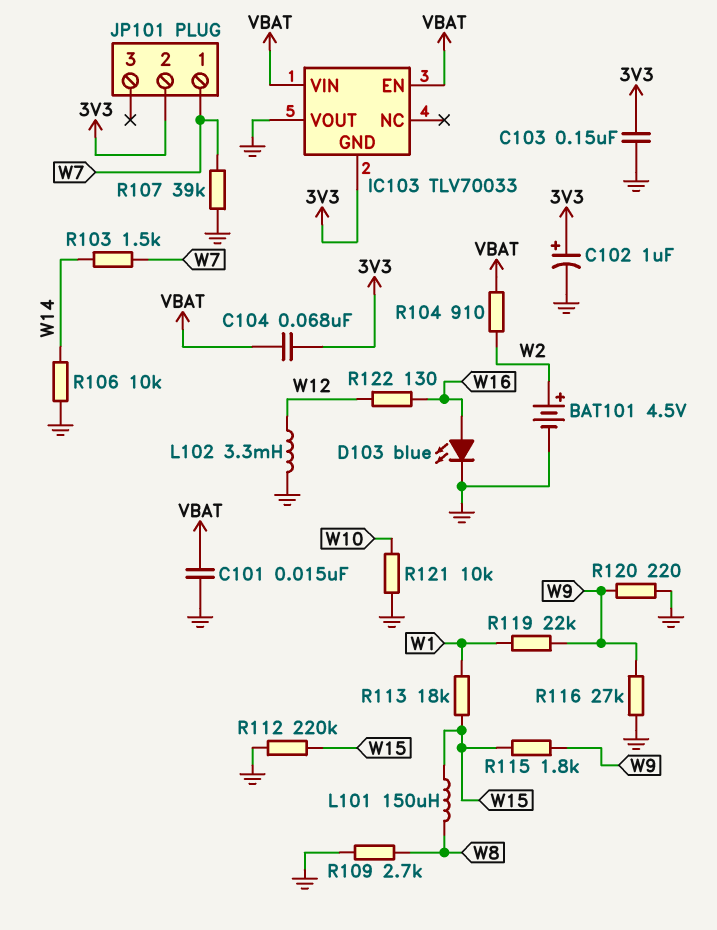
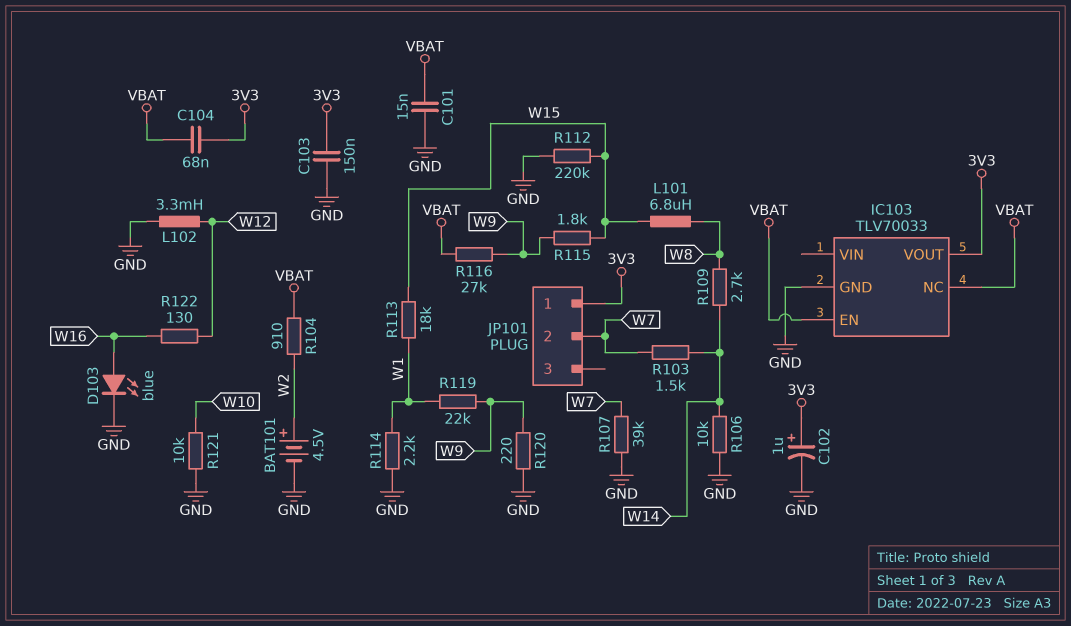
IC103 pin GND: 3V3 -> GND
IC103 pin NC: none -> VBAT
IC103 pin VIN: VBAT -> none
IC103 pin VOUT: GND -> 3V3
JP101 pin 1: W7 -> 3V3
JP101 pin 2: 3V3 -> W7
L101: 150uH (W8, W15) -> 6.8uH (W8, W15)
R109: 2.7k (GND, W8) -> 2.7k (W8, W14)
R114: none -> 2.2k (GND, W1)
R116: 27k (GND, W9) -> 27k (VBAT, W9)

